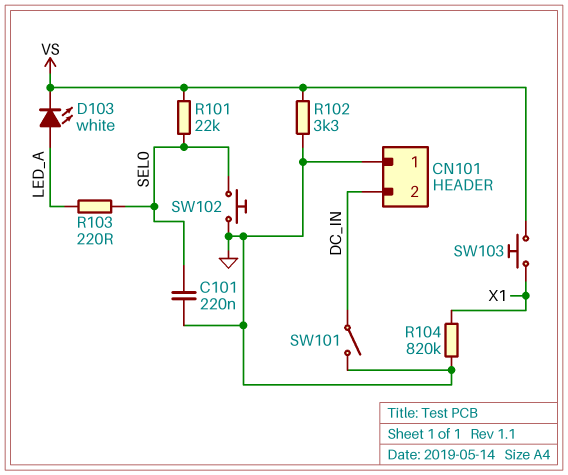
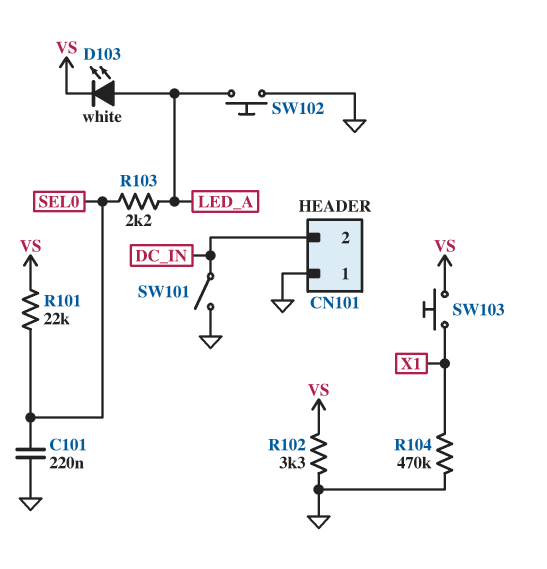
R103: 220 (LED_A, SEL0) -> 2.2k (LED_A, SEL0)
R104: 820k (GND, X1) -> 470k (GND, X1)
SW102: button (GND, SEL0) -> button (GND, LED_A)

